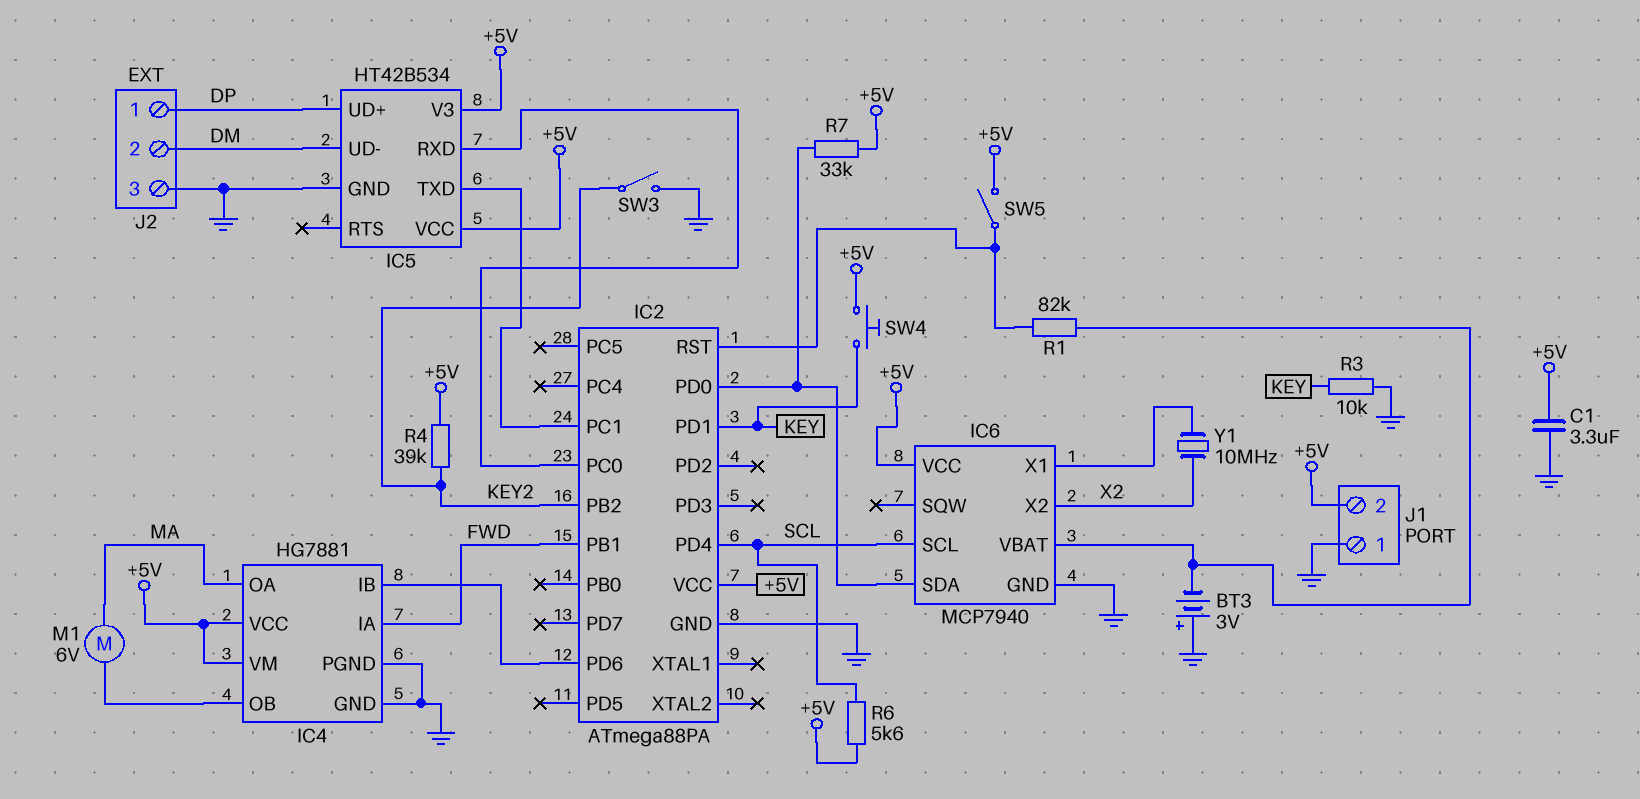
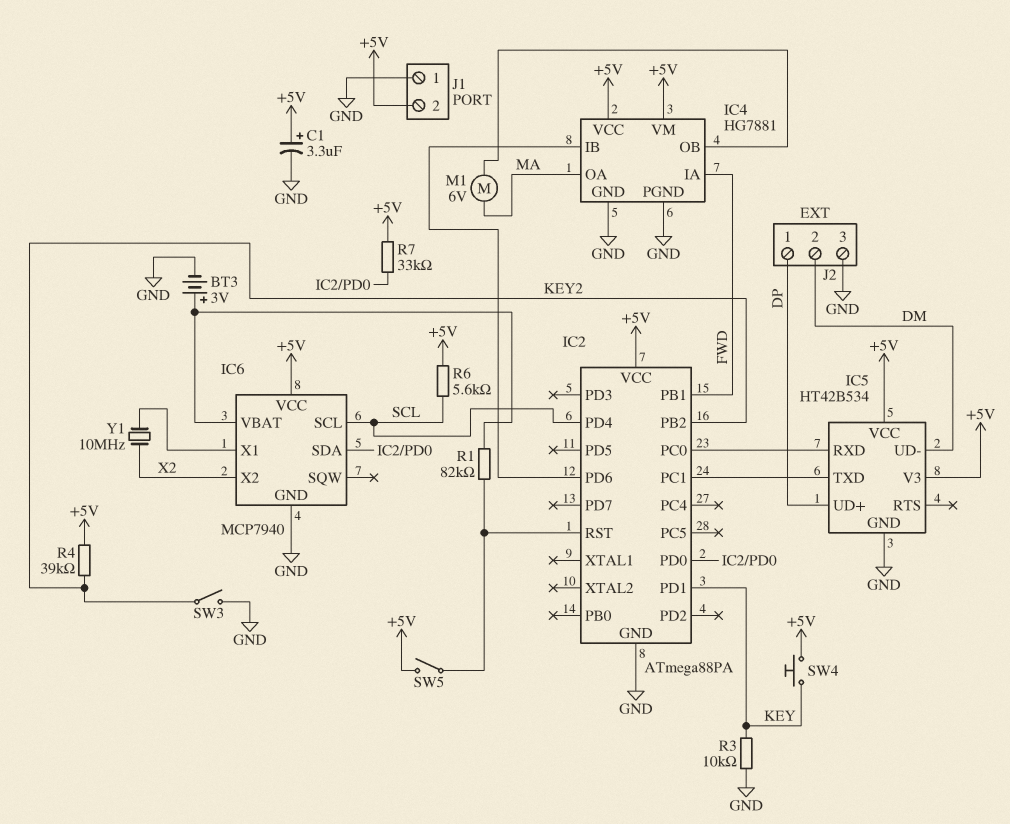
BT3: 3V (plus GND, minus IC6/VBAT) -> 3V (plus IC6/VBAT, minus GND)
C1: 3.3uF (+5V, GND) -> 3.3uF (plus +5V, minus GND)

